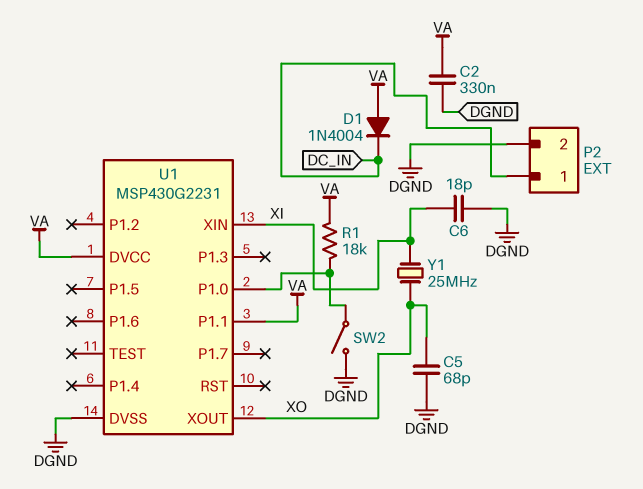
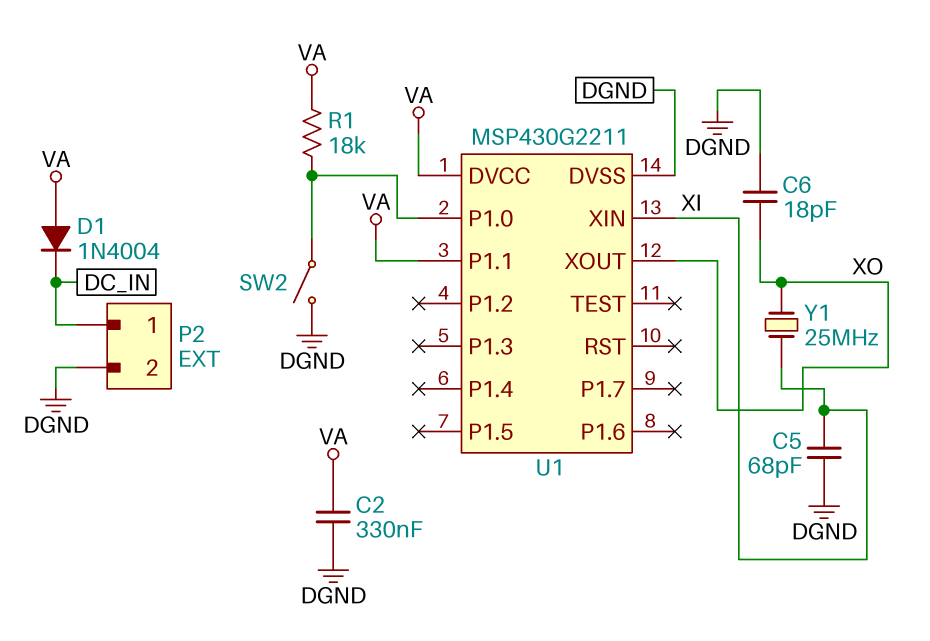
C5: 68pF (DGND, XO) -> 68pF (DGND, XI)
C6: 18pF (DGND, XI) -> 18pF (DGND, XO)
U1: MSP430G2231 -> MSP430G2211

